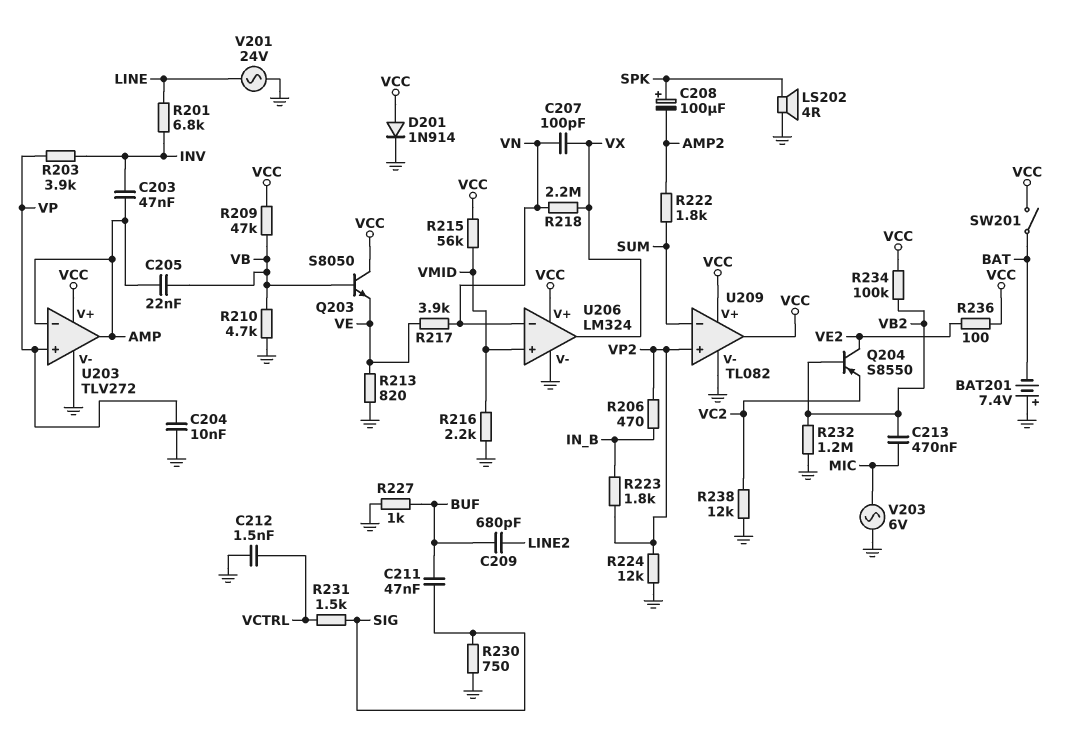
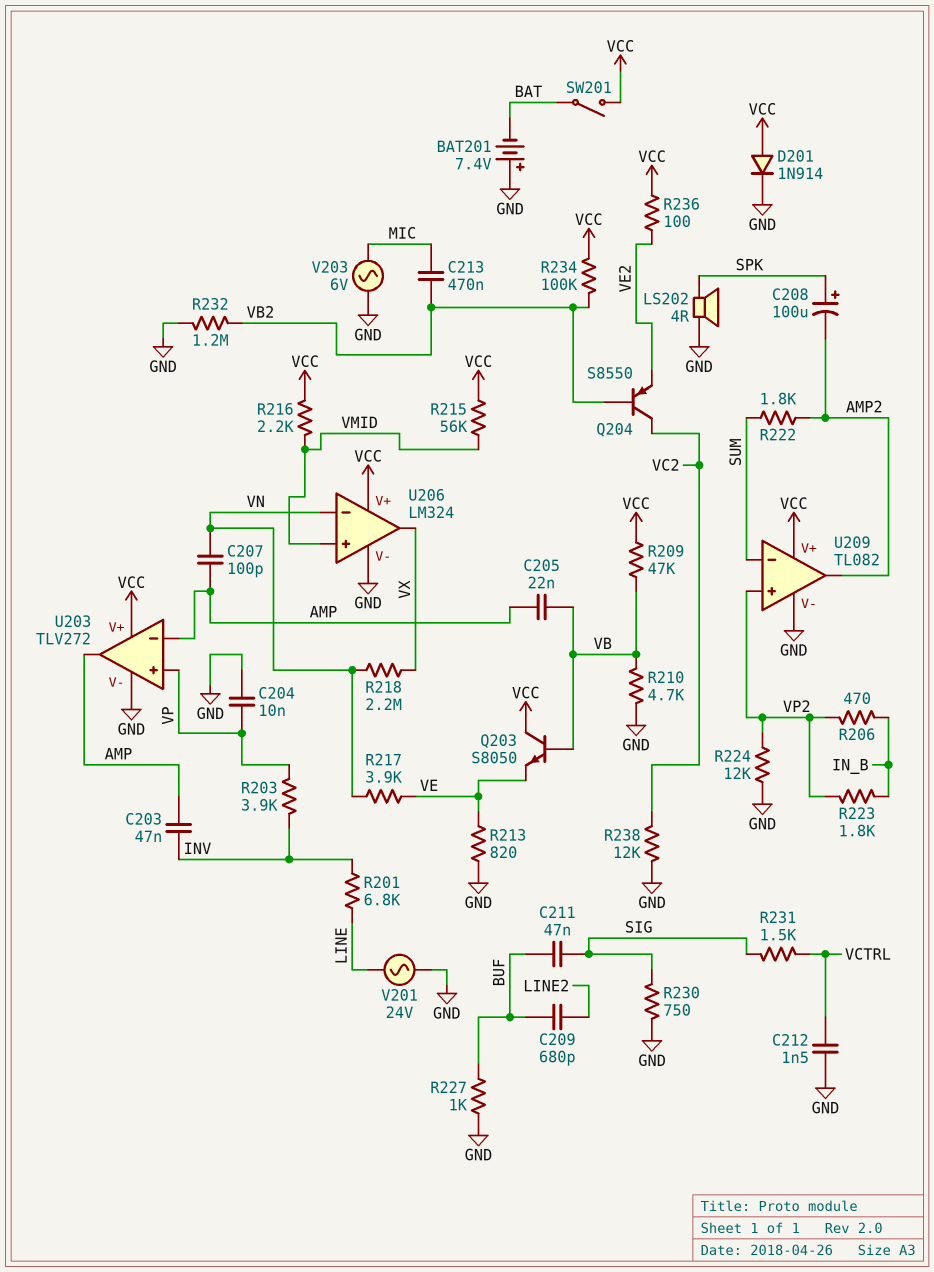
C207: 100pF (VN, VX) -> 100pF (AMP, VN)
Q204: PNP S8550 (B VB2, C VE2, E VC2) -> PNP S8550 (B VB2, C VC2, E VE2)
R216: 2.2k (GND, VMID) -> 2.2k (VCC, VMID)
U209 pin out: VCC -> AMP2

